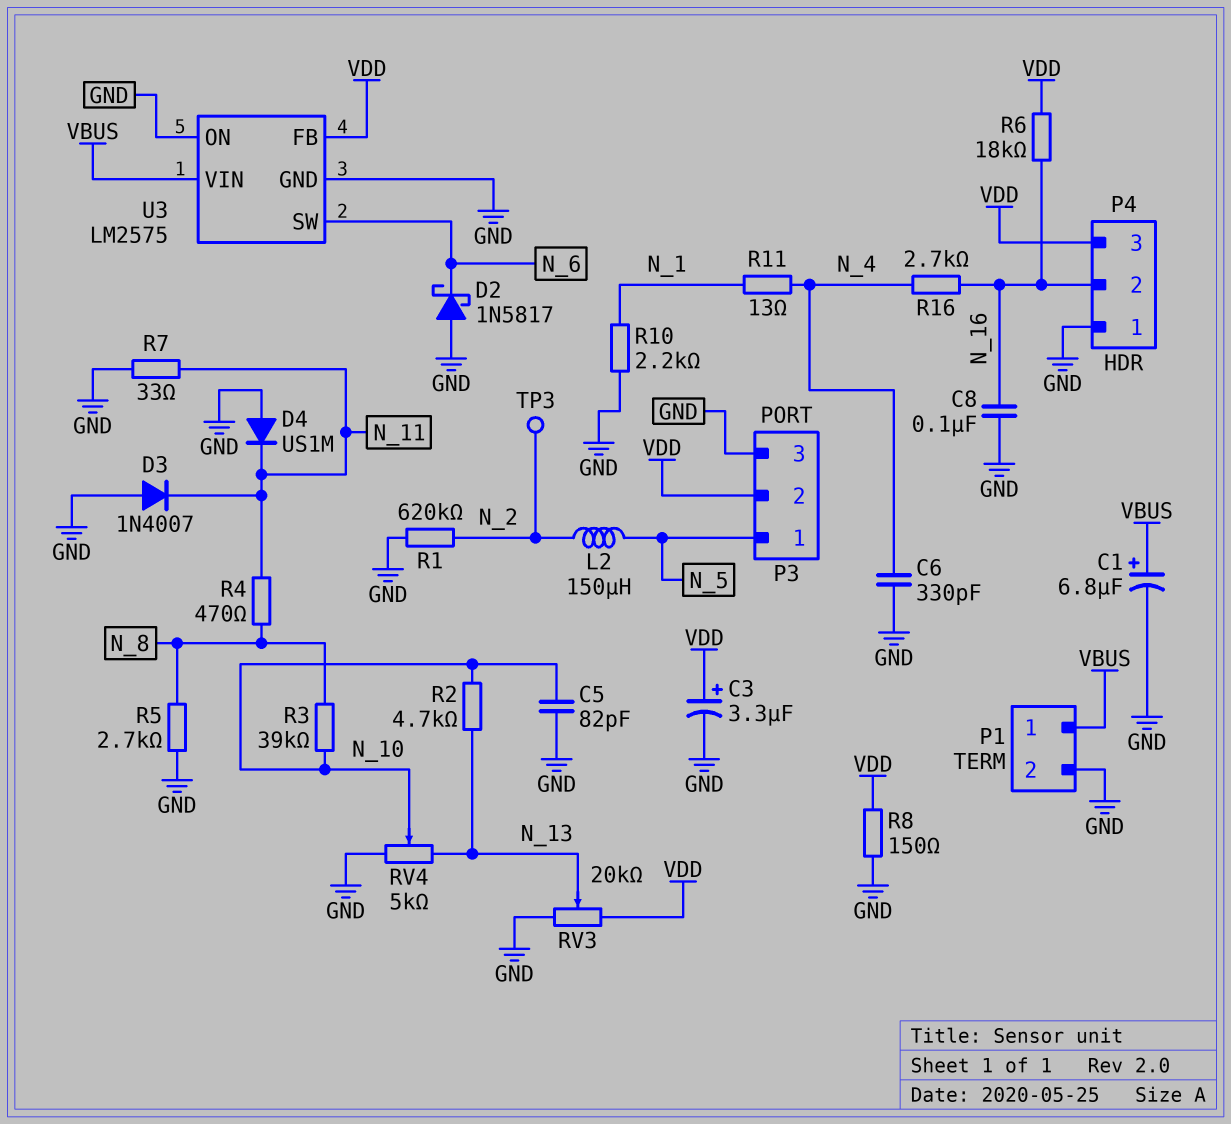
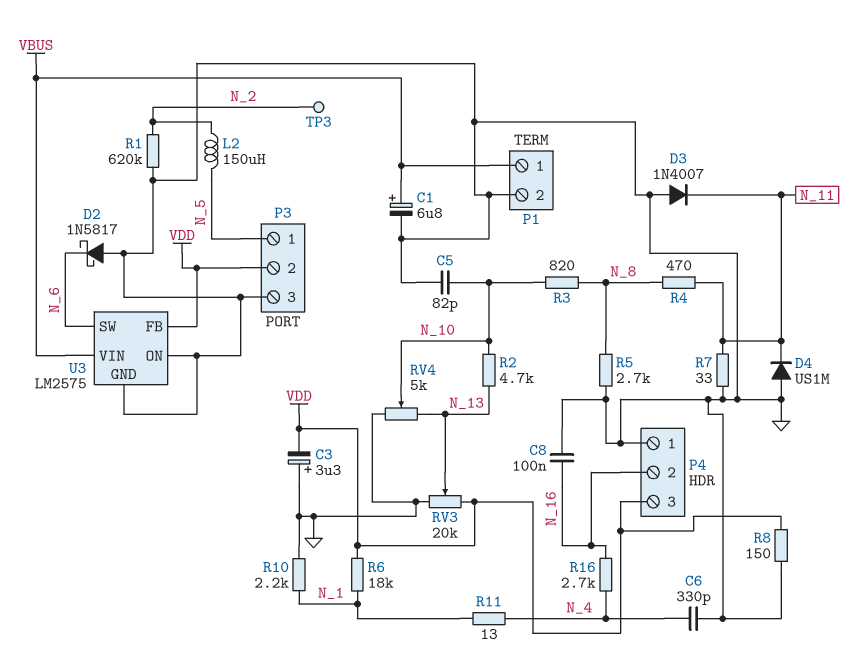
C3: 3.3uF (plus VDD, minus GND) -> 3.3uF (plus GND, minus VDD)
R3: 39k (N_8, N_10) -> 820 (N_8, N_10)
R6: 18k (N_16, VDD) -> 18k (N_1, VDD)

